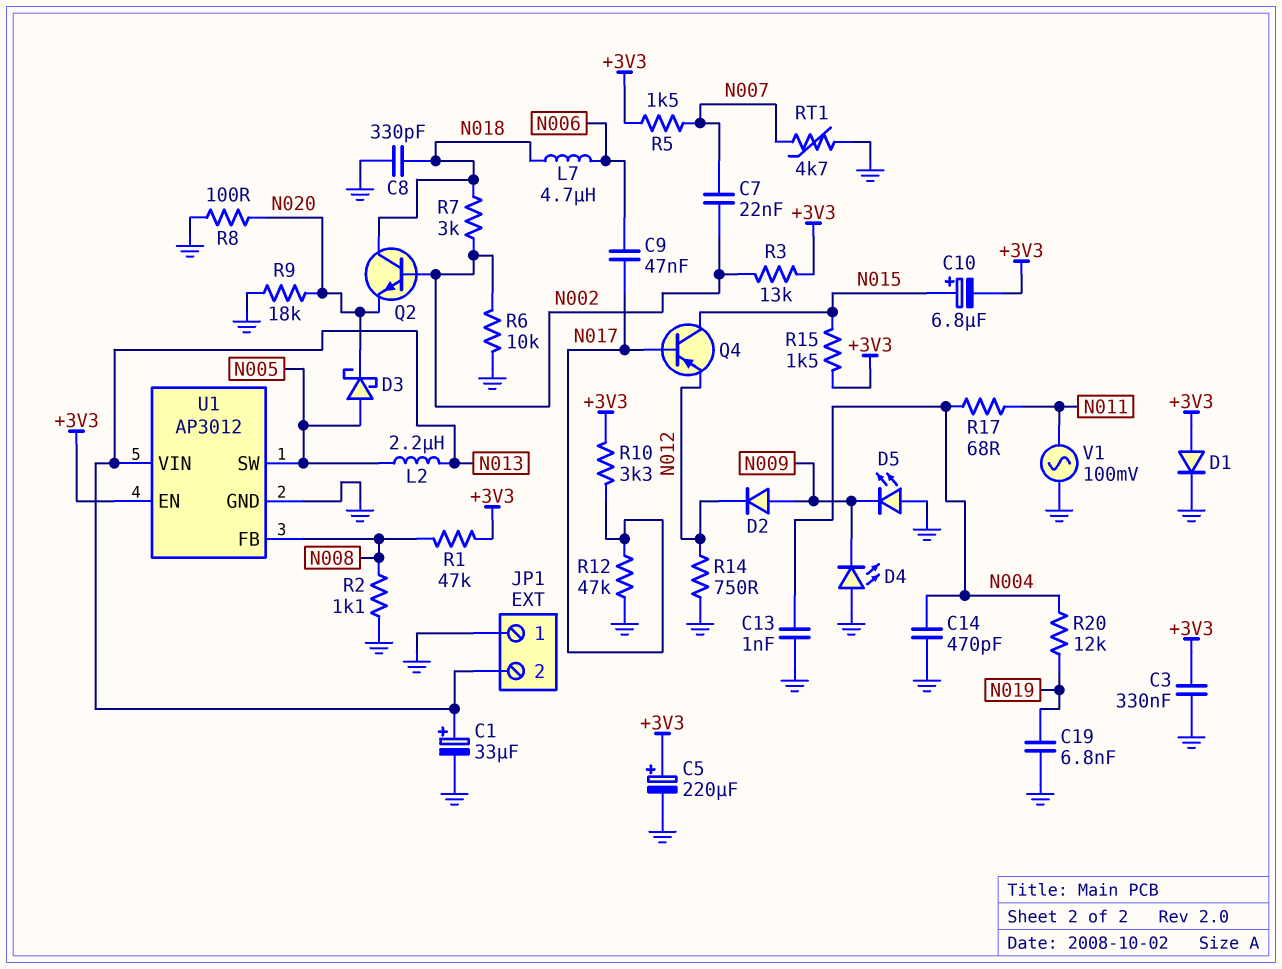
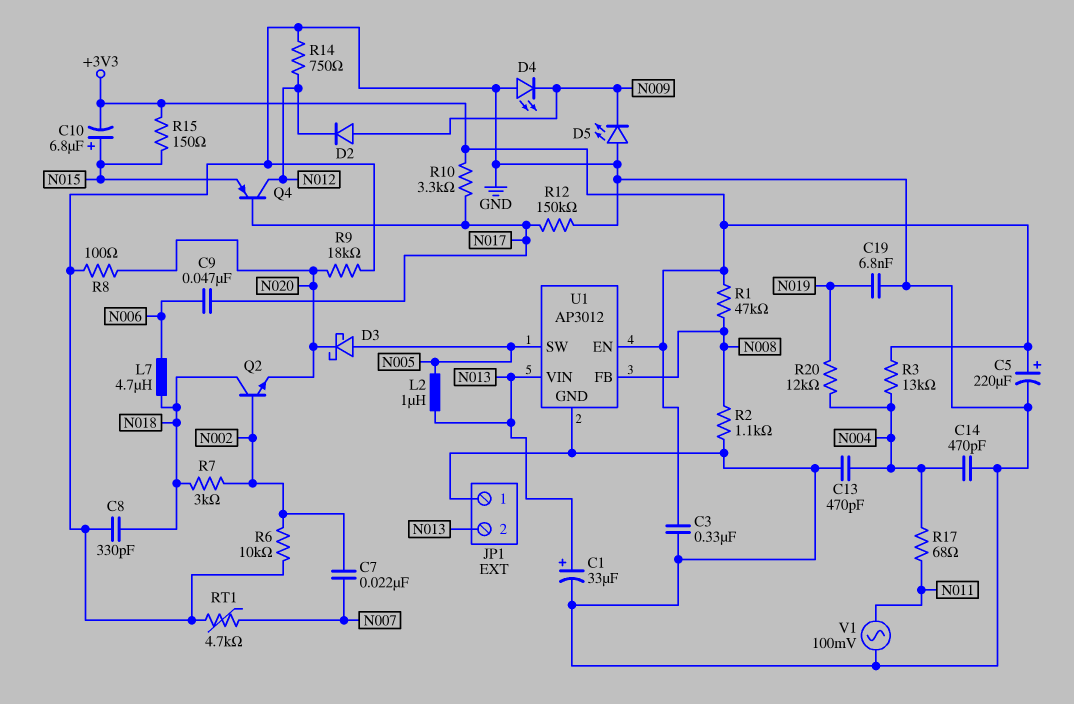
C13: 1nF (GND, N004) -> 470pF (GND, N004)
D1: diode (A +3V3, K GND) -> none
L2: 2.2uH (N005, N013) -> 1uH (N005, N013)
Q4: PNP (B N017, C N015, E N012) -> PNP (B N017, C N012, E N015)
R3: 13k (+3V3, N002) -> 13k (+3V3, N004)
R5: 1.5k (+3V3, N007) -> none
R12: 47k (GND, N017) -> 150k (GND, N017)
R15: 1.5k (+3V3, N015) -> 150 (+3V3, N015)

